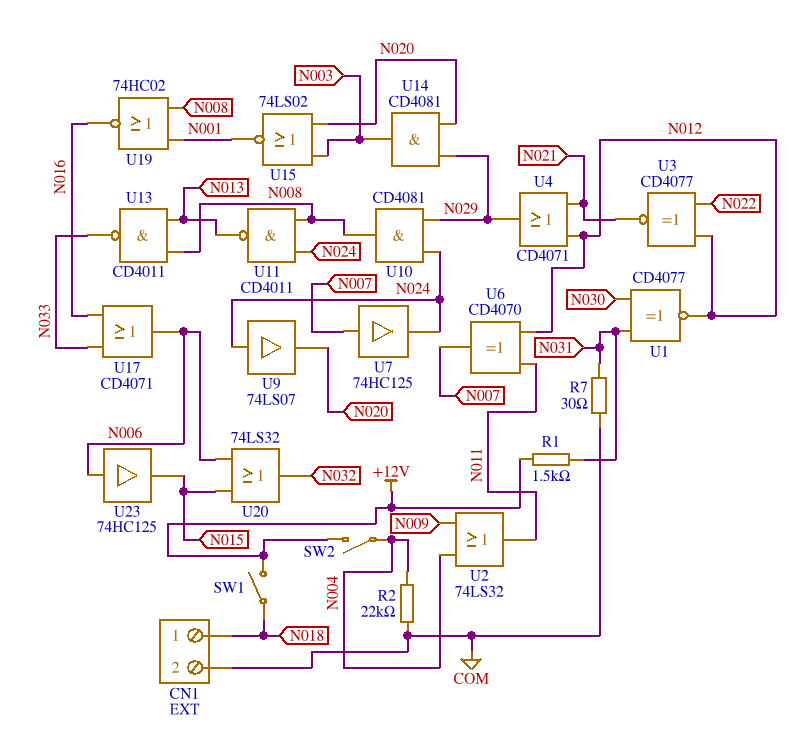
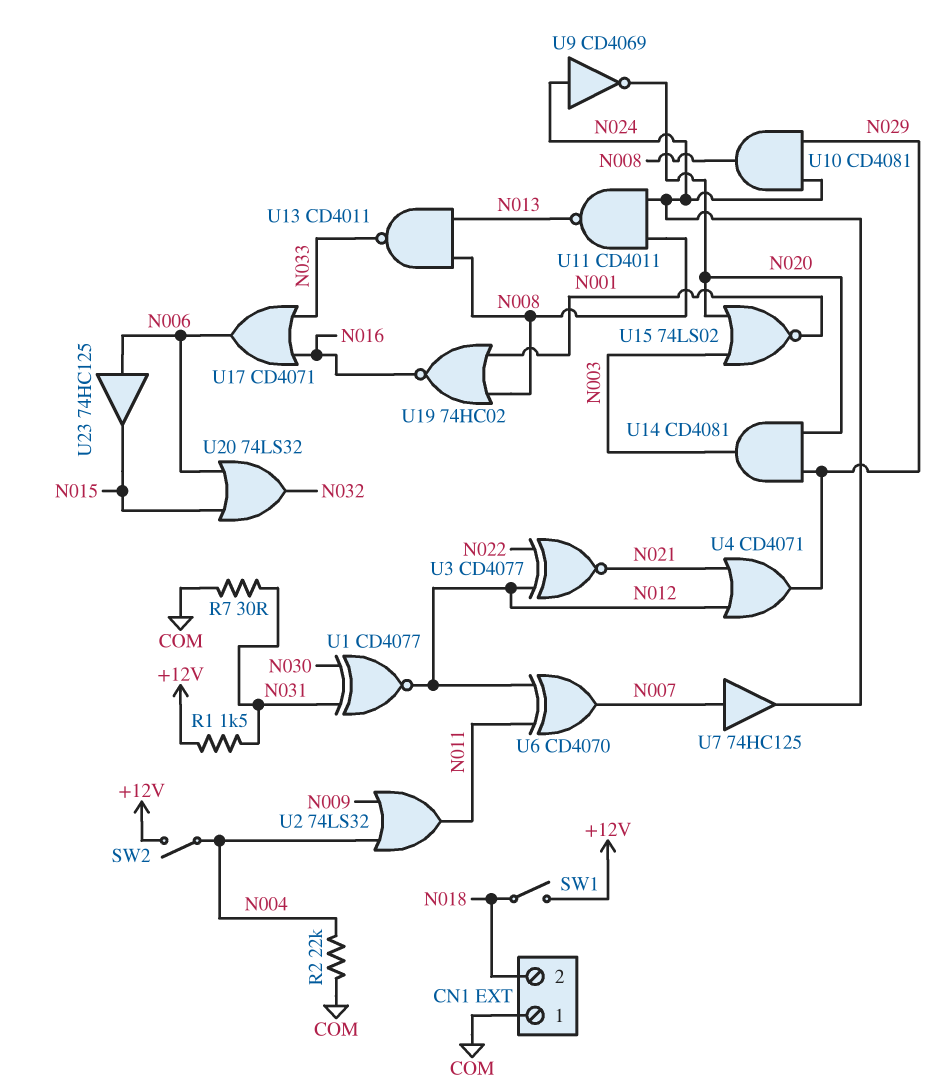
CN1 pin 1: N018 -> COM
CN1 pin 2: COM -> N018
U9: buffer 74LS07 (in N024, out N020) -> NOT CD4069 (in N024, out N020)

